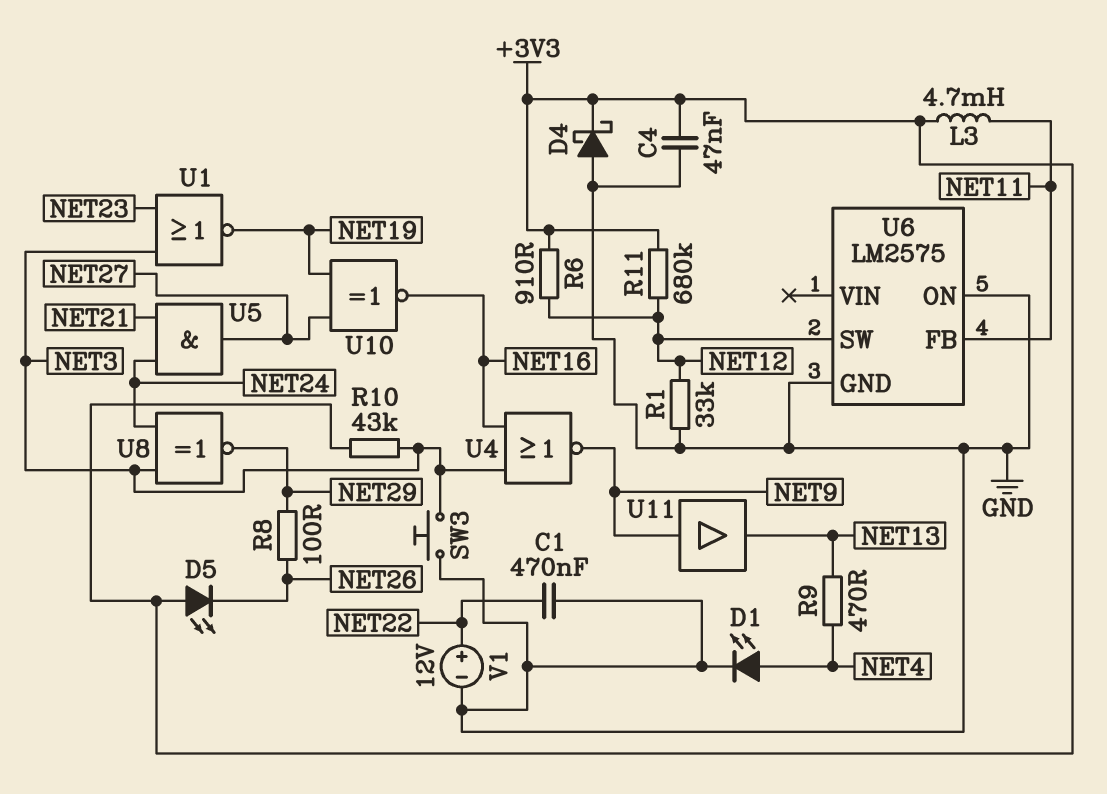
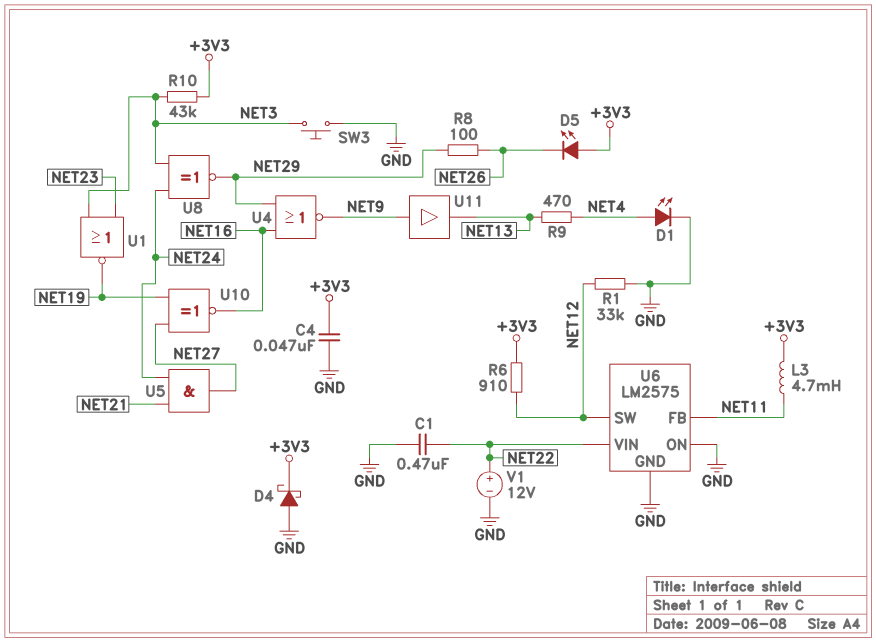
R11: 680k (+3V3, NET12) -> none
U4: NOR (in NET3, in NET16, out NET9) -> NOR (in NET16, in NET29, out NET9)
U6 pin VIN: none -> NET22

